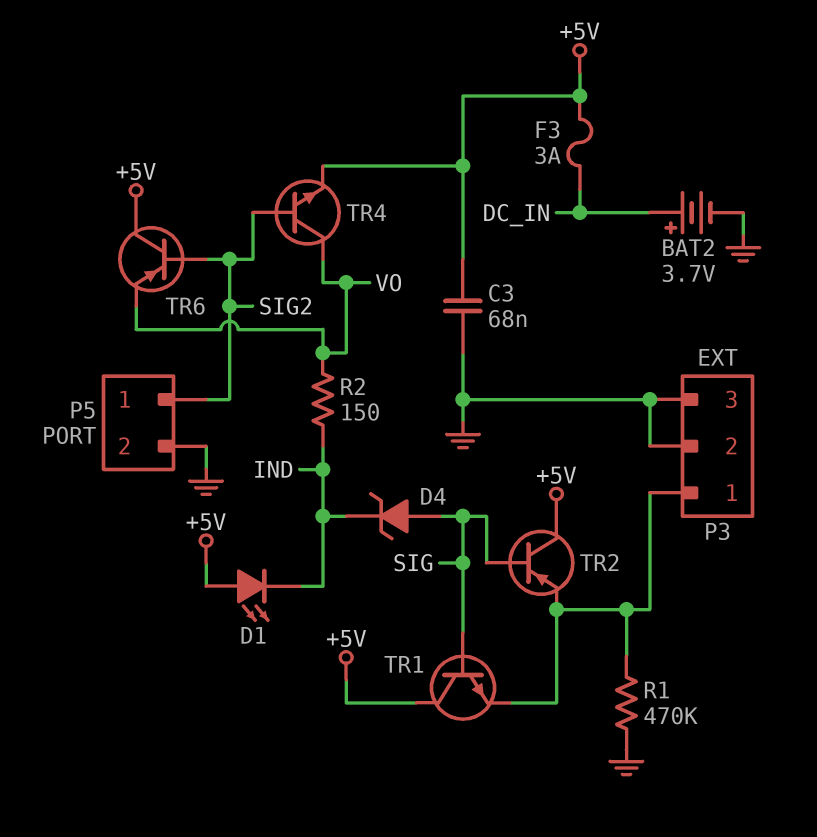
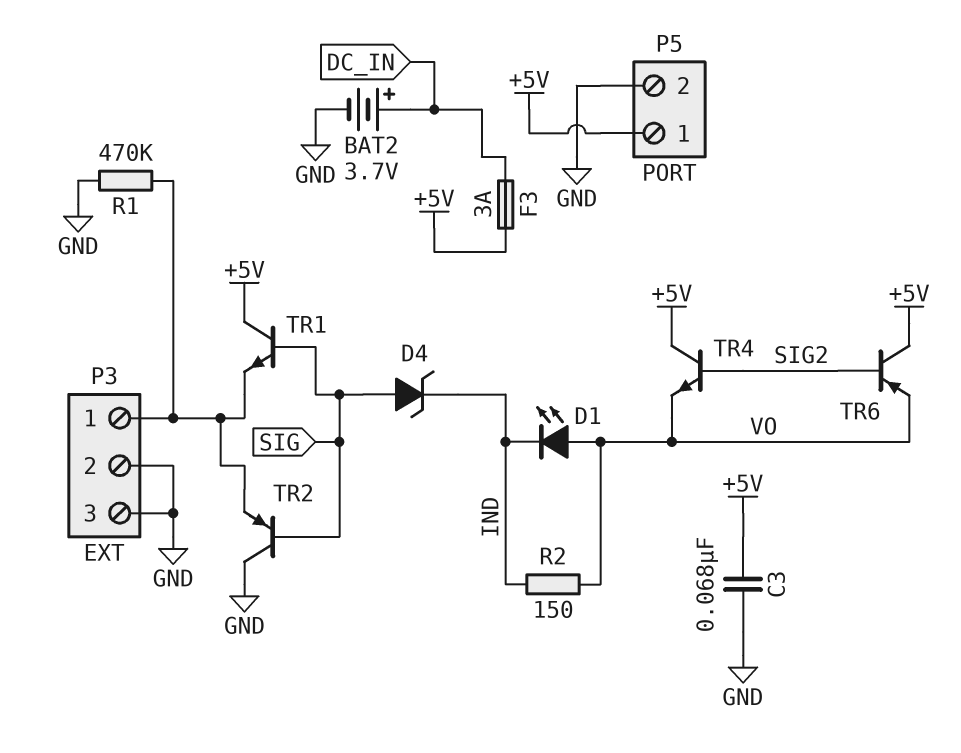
D1: LED (A +5V, K IND) -> LED (A VO, K IND)
P5 pin 1: SIG2 -> +5V
TR2: PNP (B SIG, C +5V, E P3/1) -> PNP (B SIG, C GND, E P3/1)
TR4: NPN (B SIG2, C VO, E +5V) -> NPN (B SIG2, C +5V, E VO)

